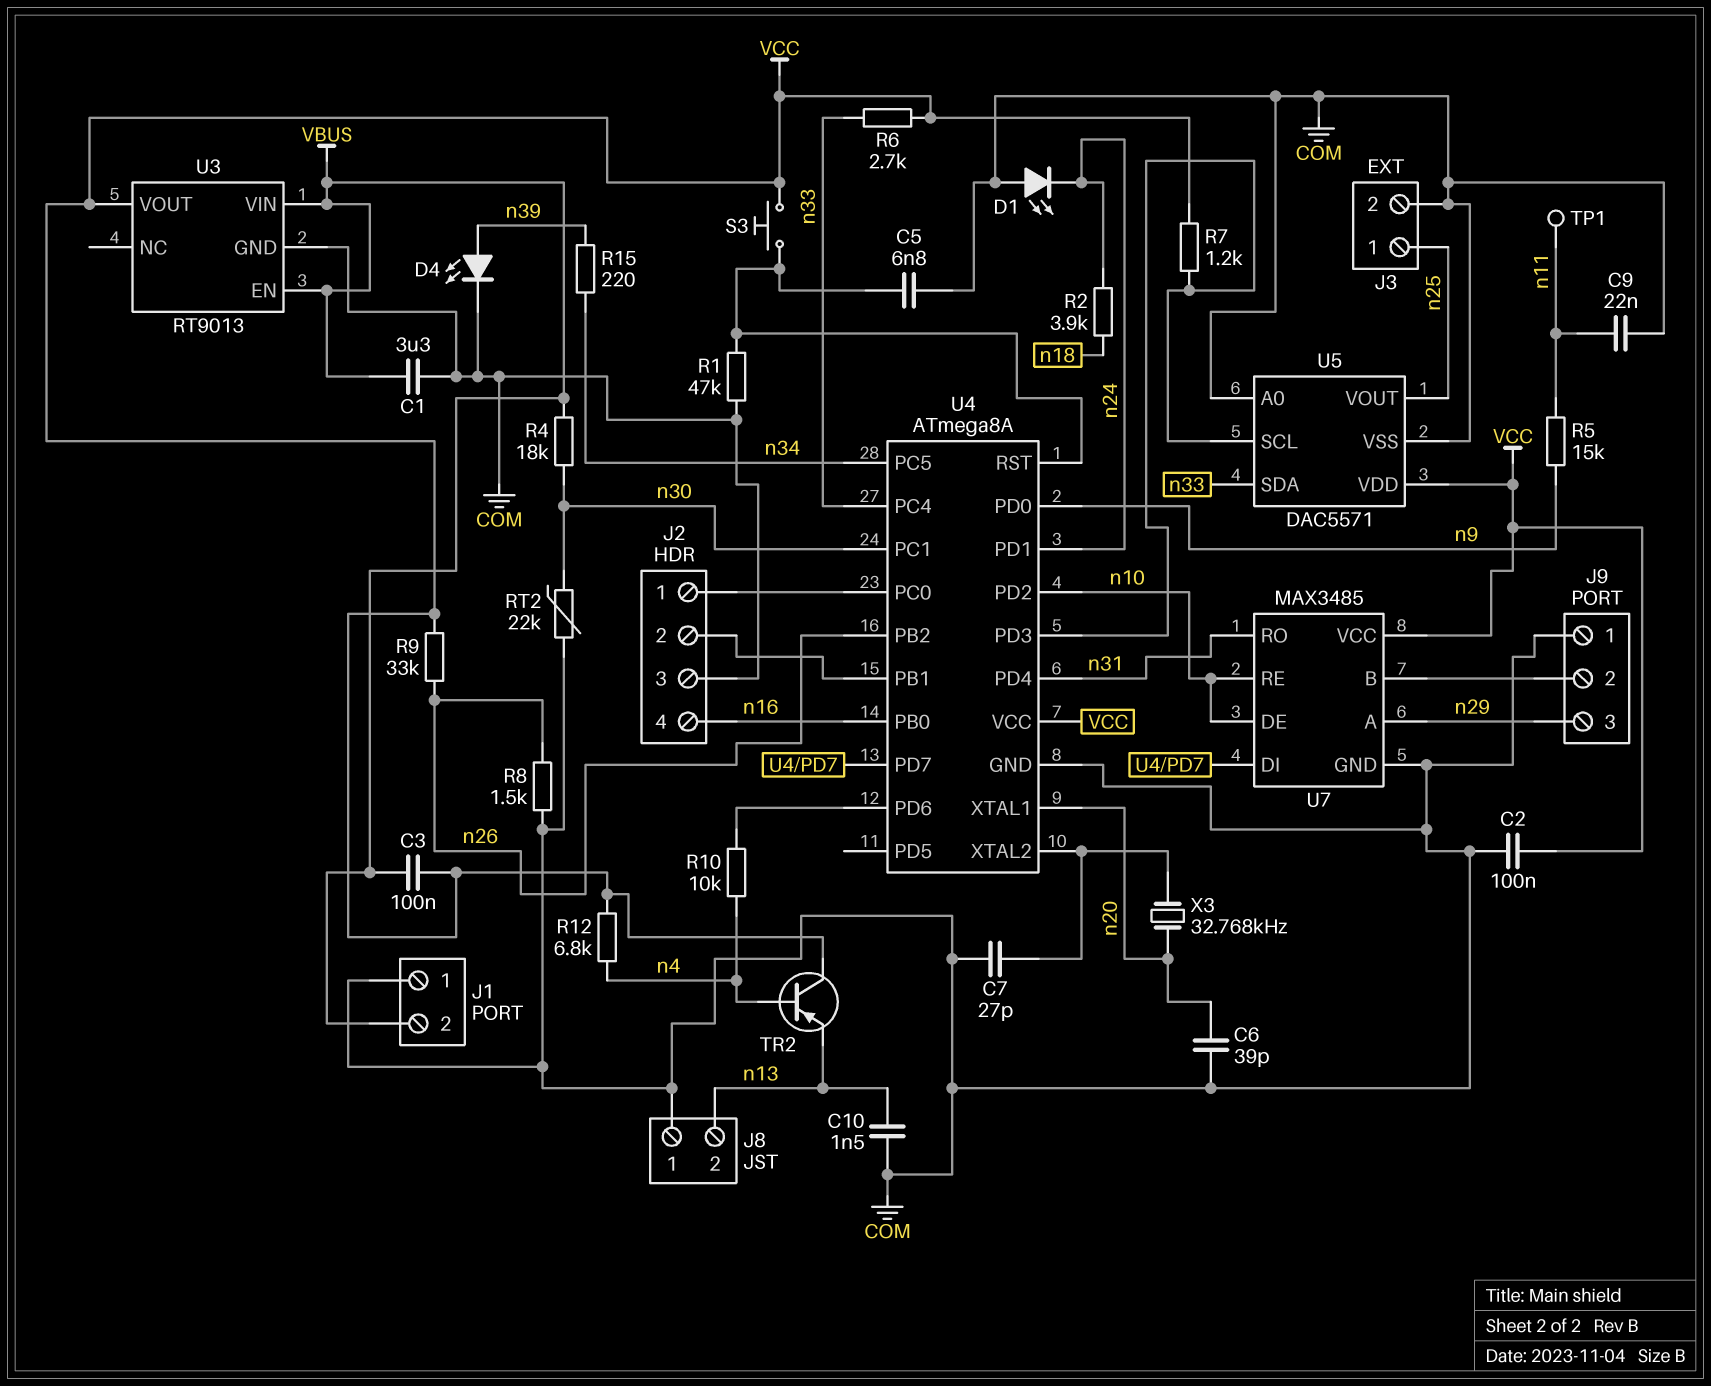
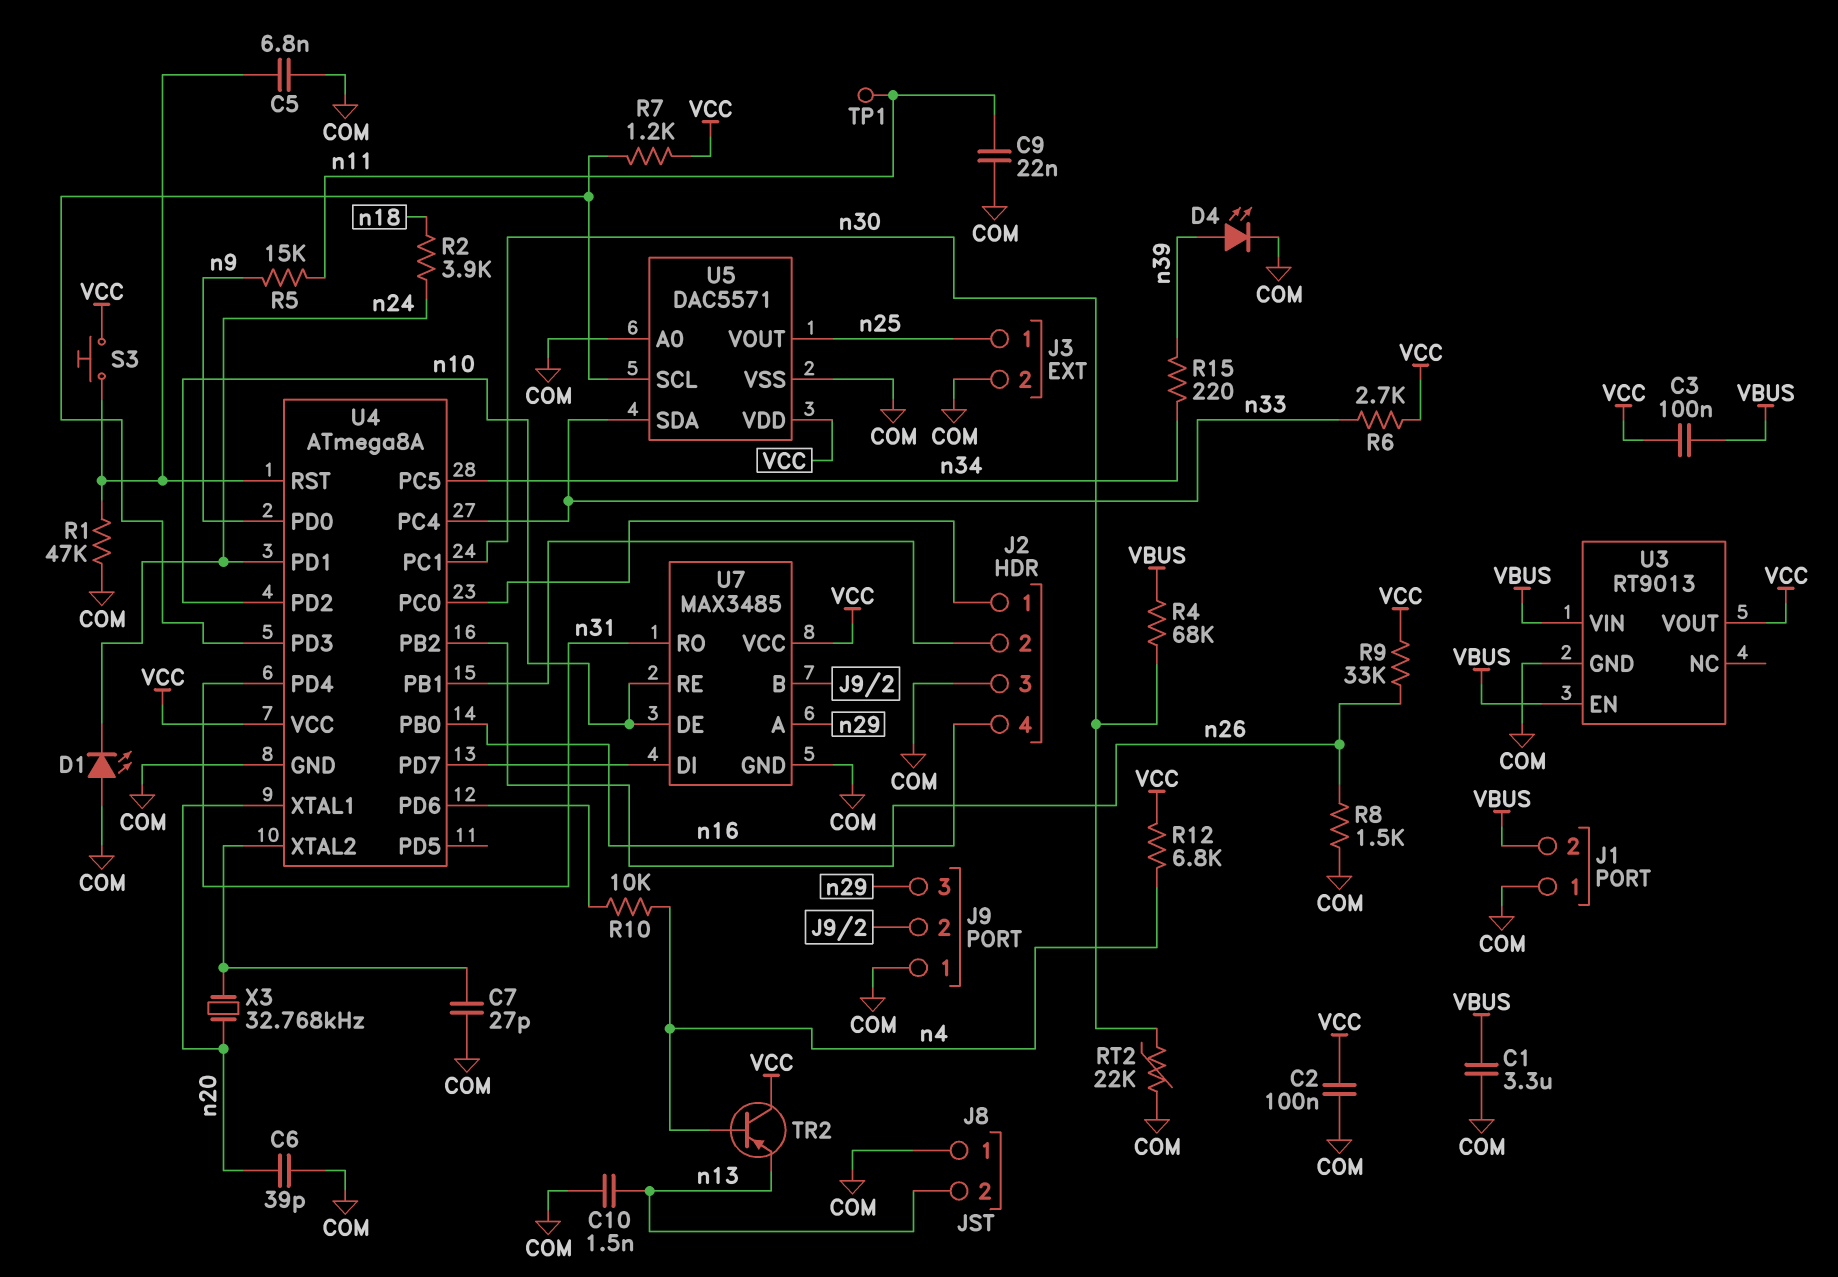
R4: 18k (VBUS, n30) -> 68k (VBUS, n30)

